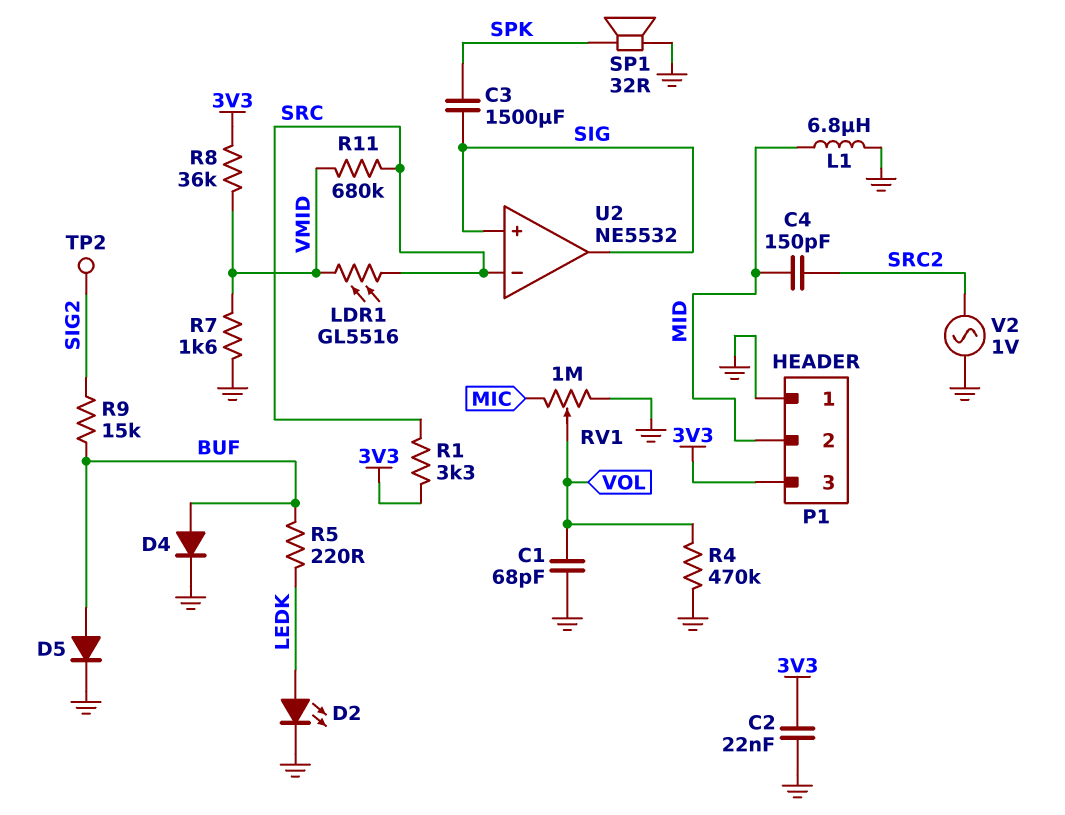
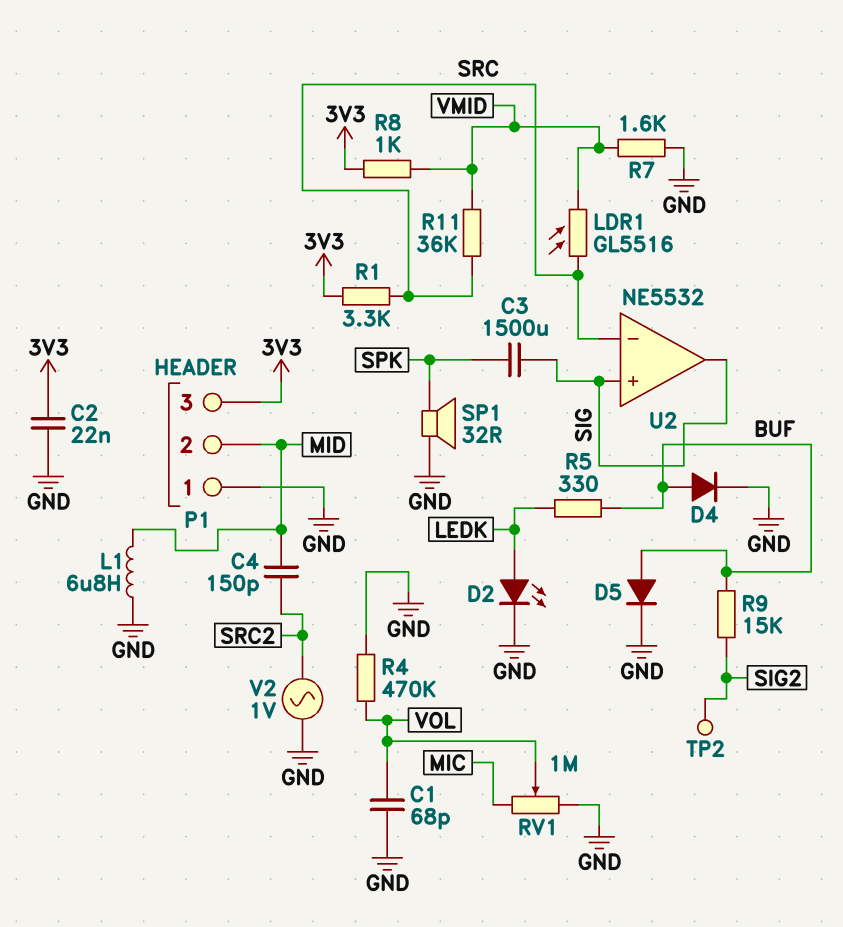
R5: 220 (BUF, LEDK) -> 330 (BUF, LEDK)
R8: 36k (3V3, VMID) -> 1k (3V3, VMID)
R11: 680k (SRC, VMID) -> 36k (SRC, VMID)

